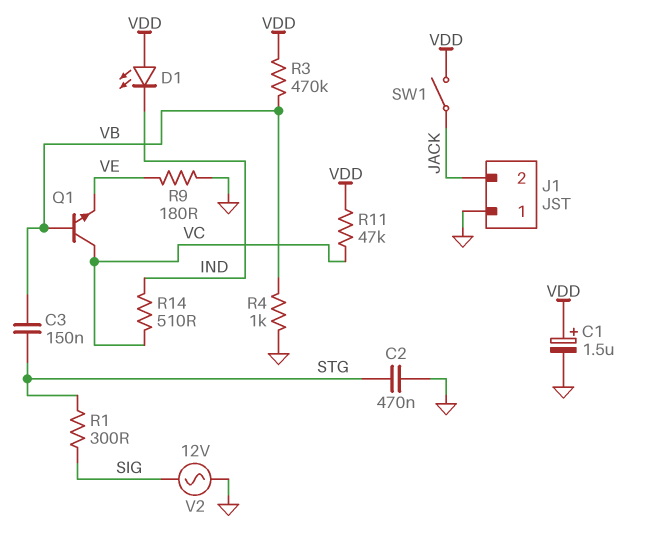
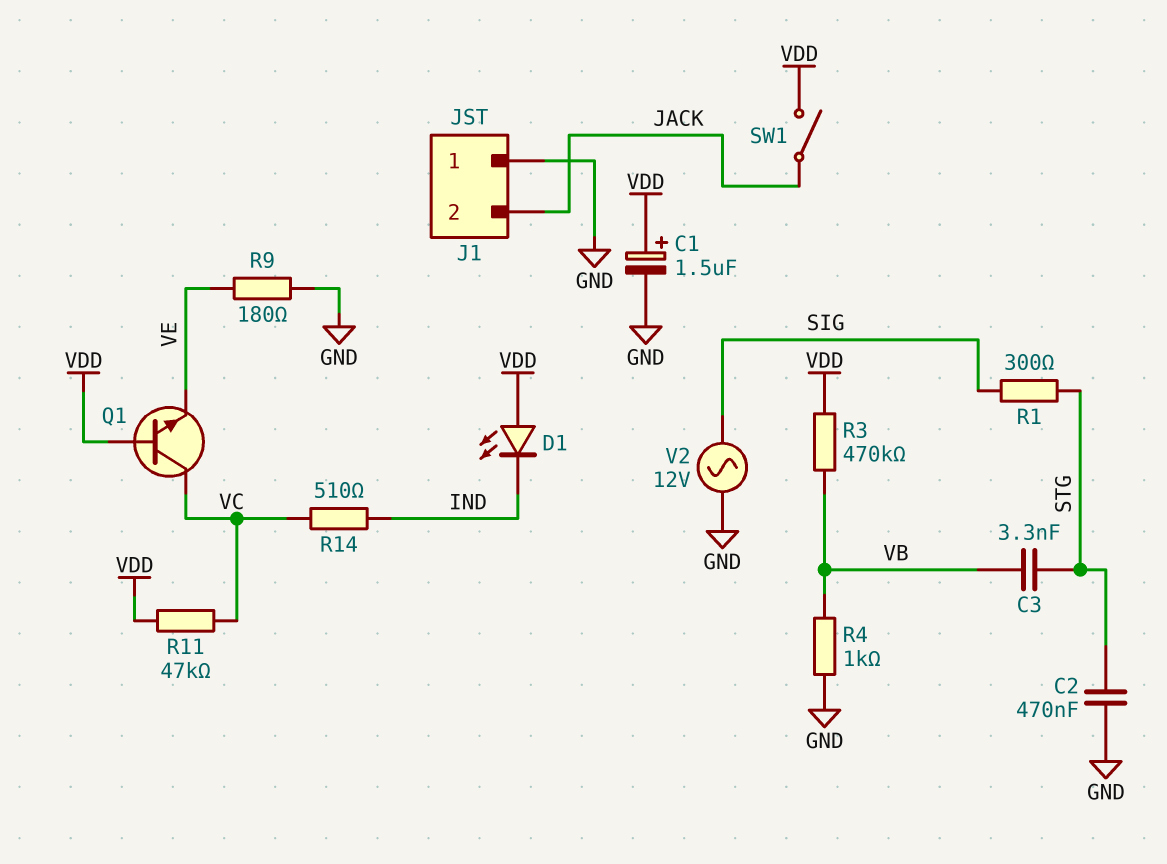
C3: 150nF (STG, VB) -> 3.3nF (STG, VB)
Q1: NPN (B VB, C VC, E VE) -> NPN (B VDD, C VC, E VE)

